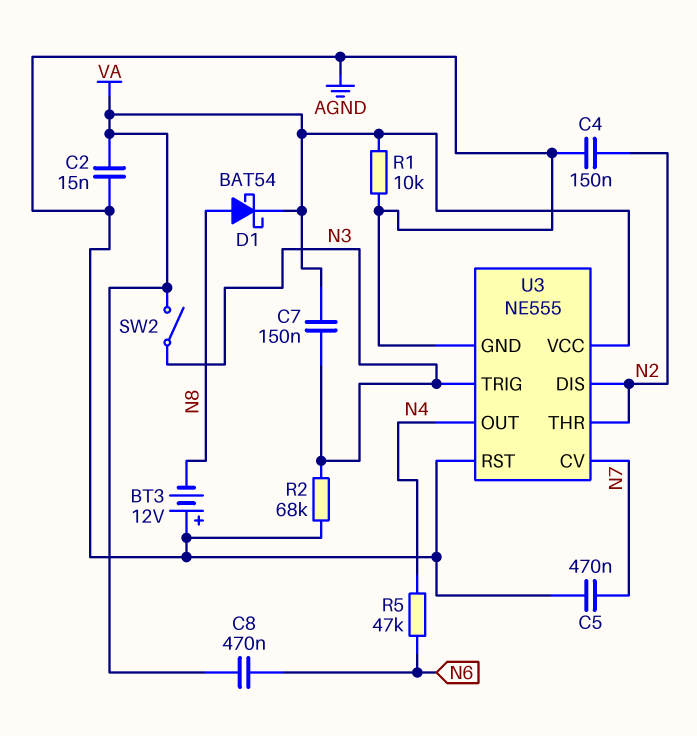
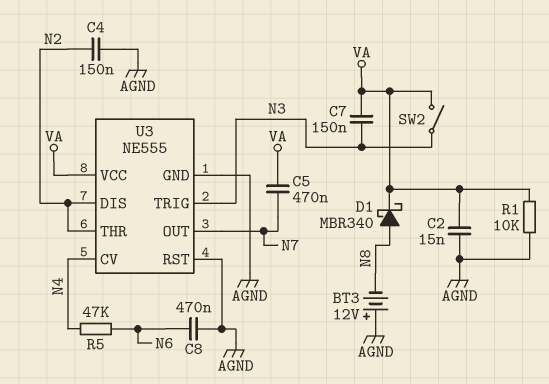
C5: 470nF (AGND, N7) -> 470nF (N7, VA)
C8: 470nF (N6, VA) -> 470nF (AGND, N6)
D1: schottky BAT54 (A N8, K VA) -> schottky MBR340 (A N8, K VA)
R2: 68k (AGND, N3) -> none
U3 pin CV: N7 -> N4
U3 pin OUT: N4 -> N7

